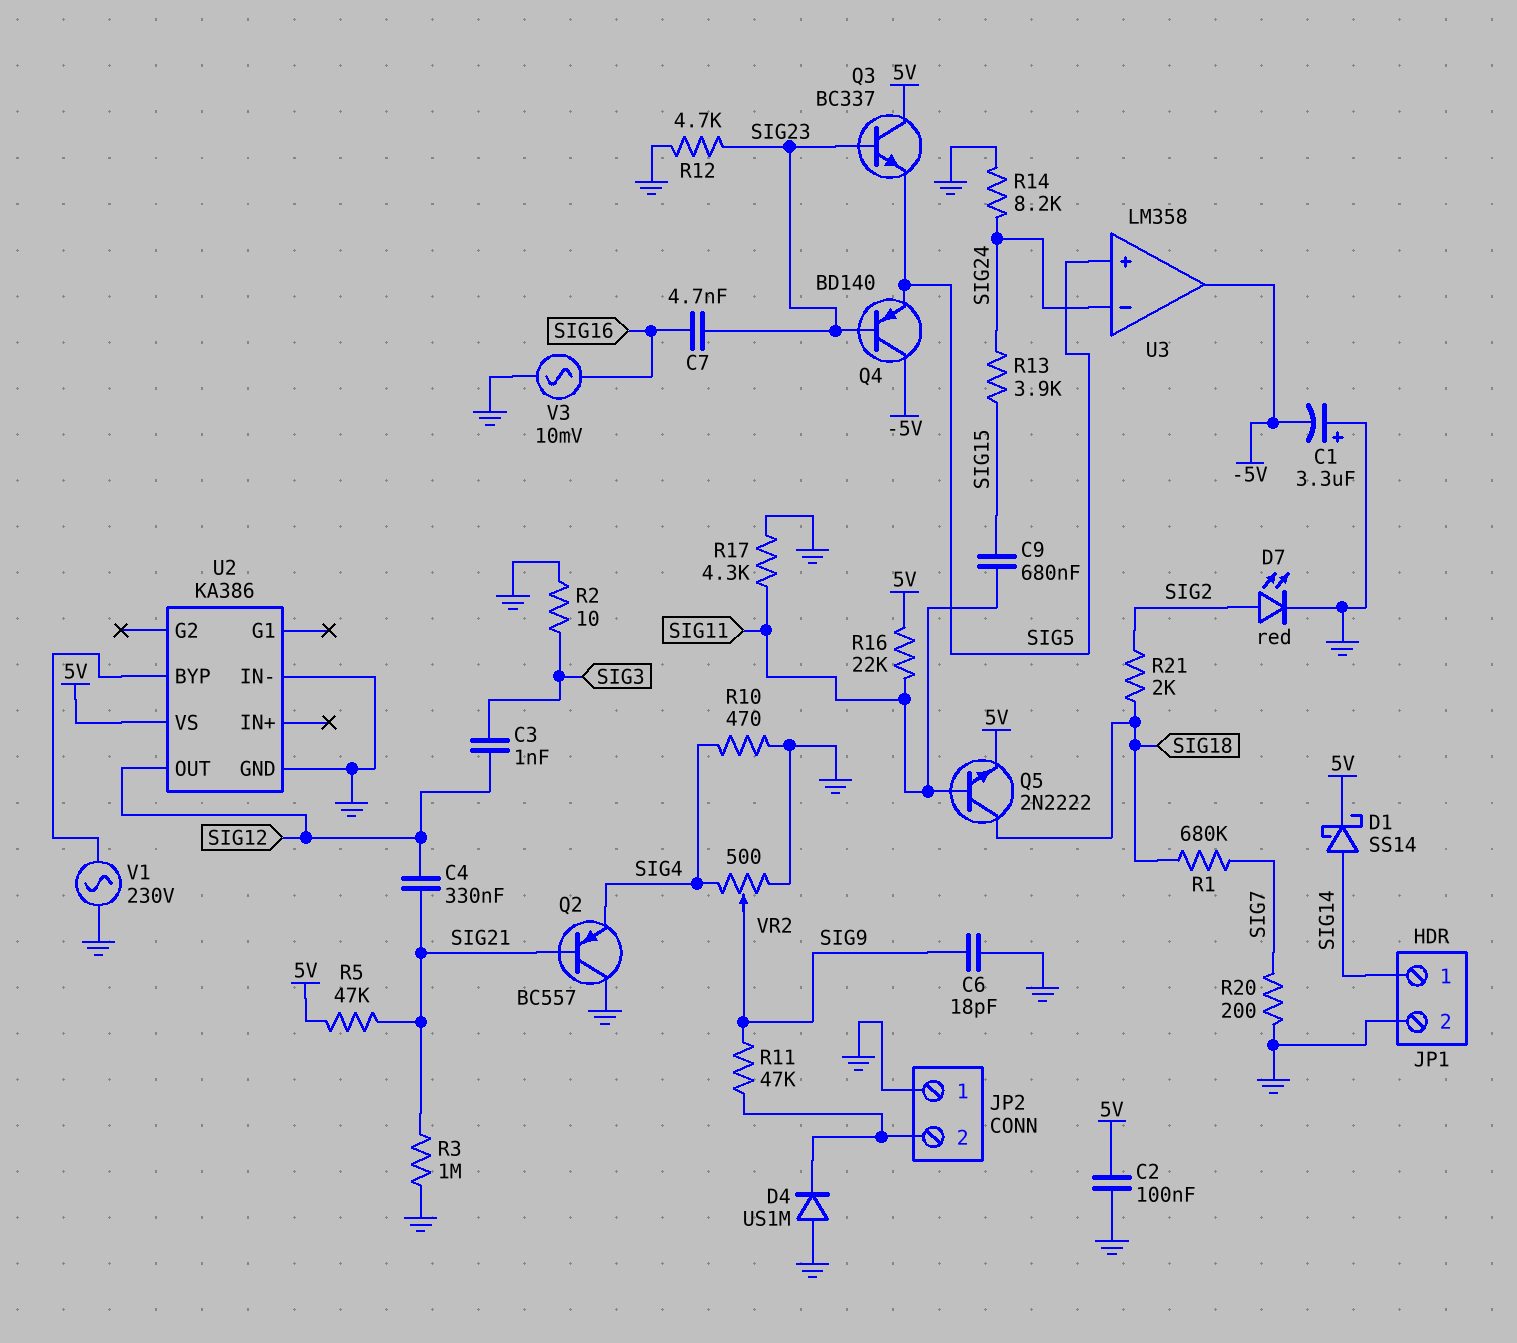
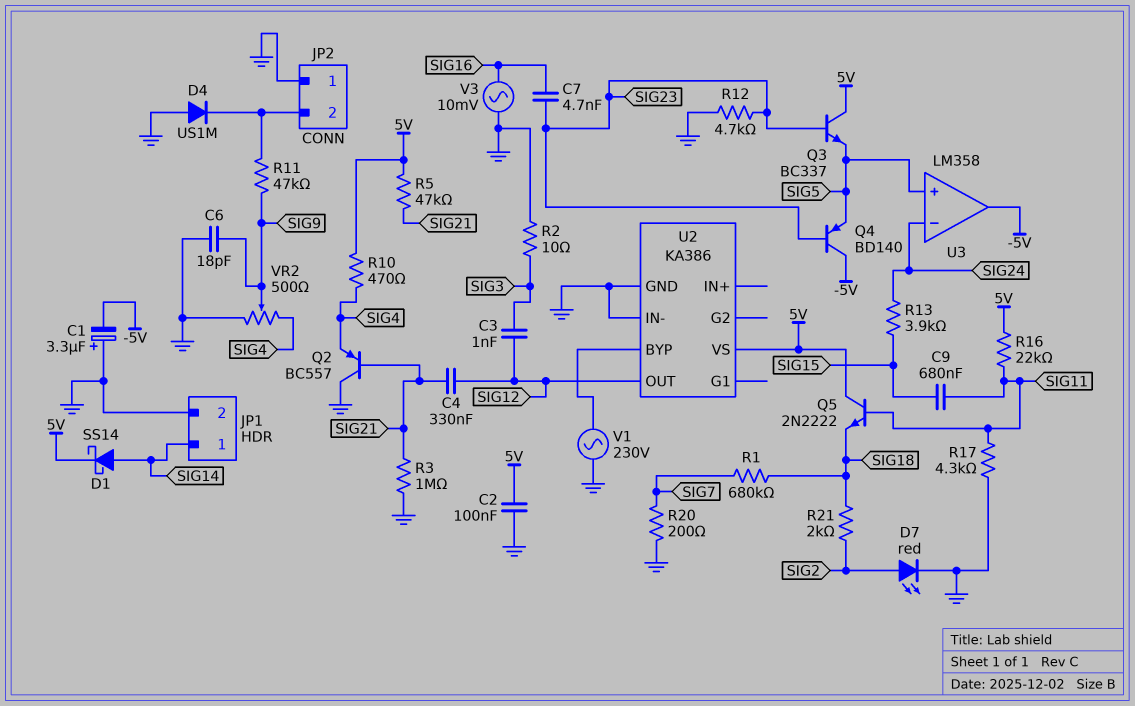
Q5: NPN 2N2222 (B SIG11, C SIG18, E 5V) -> NPN 2N2222 (B SIG11, C 5V, E SIG18)
R10: 470 (GND, SIG4) -> 470 (5V, SIG4)
R14: 8.2k (GND, SIG24) -> none

